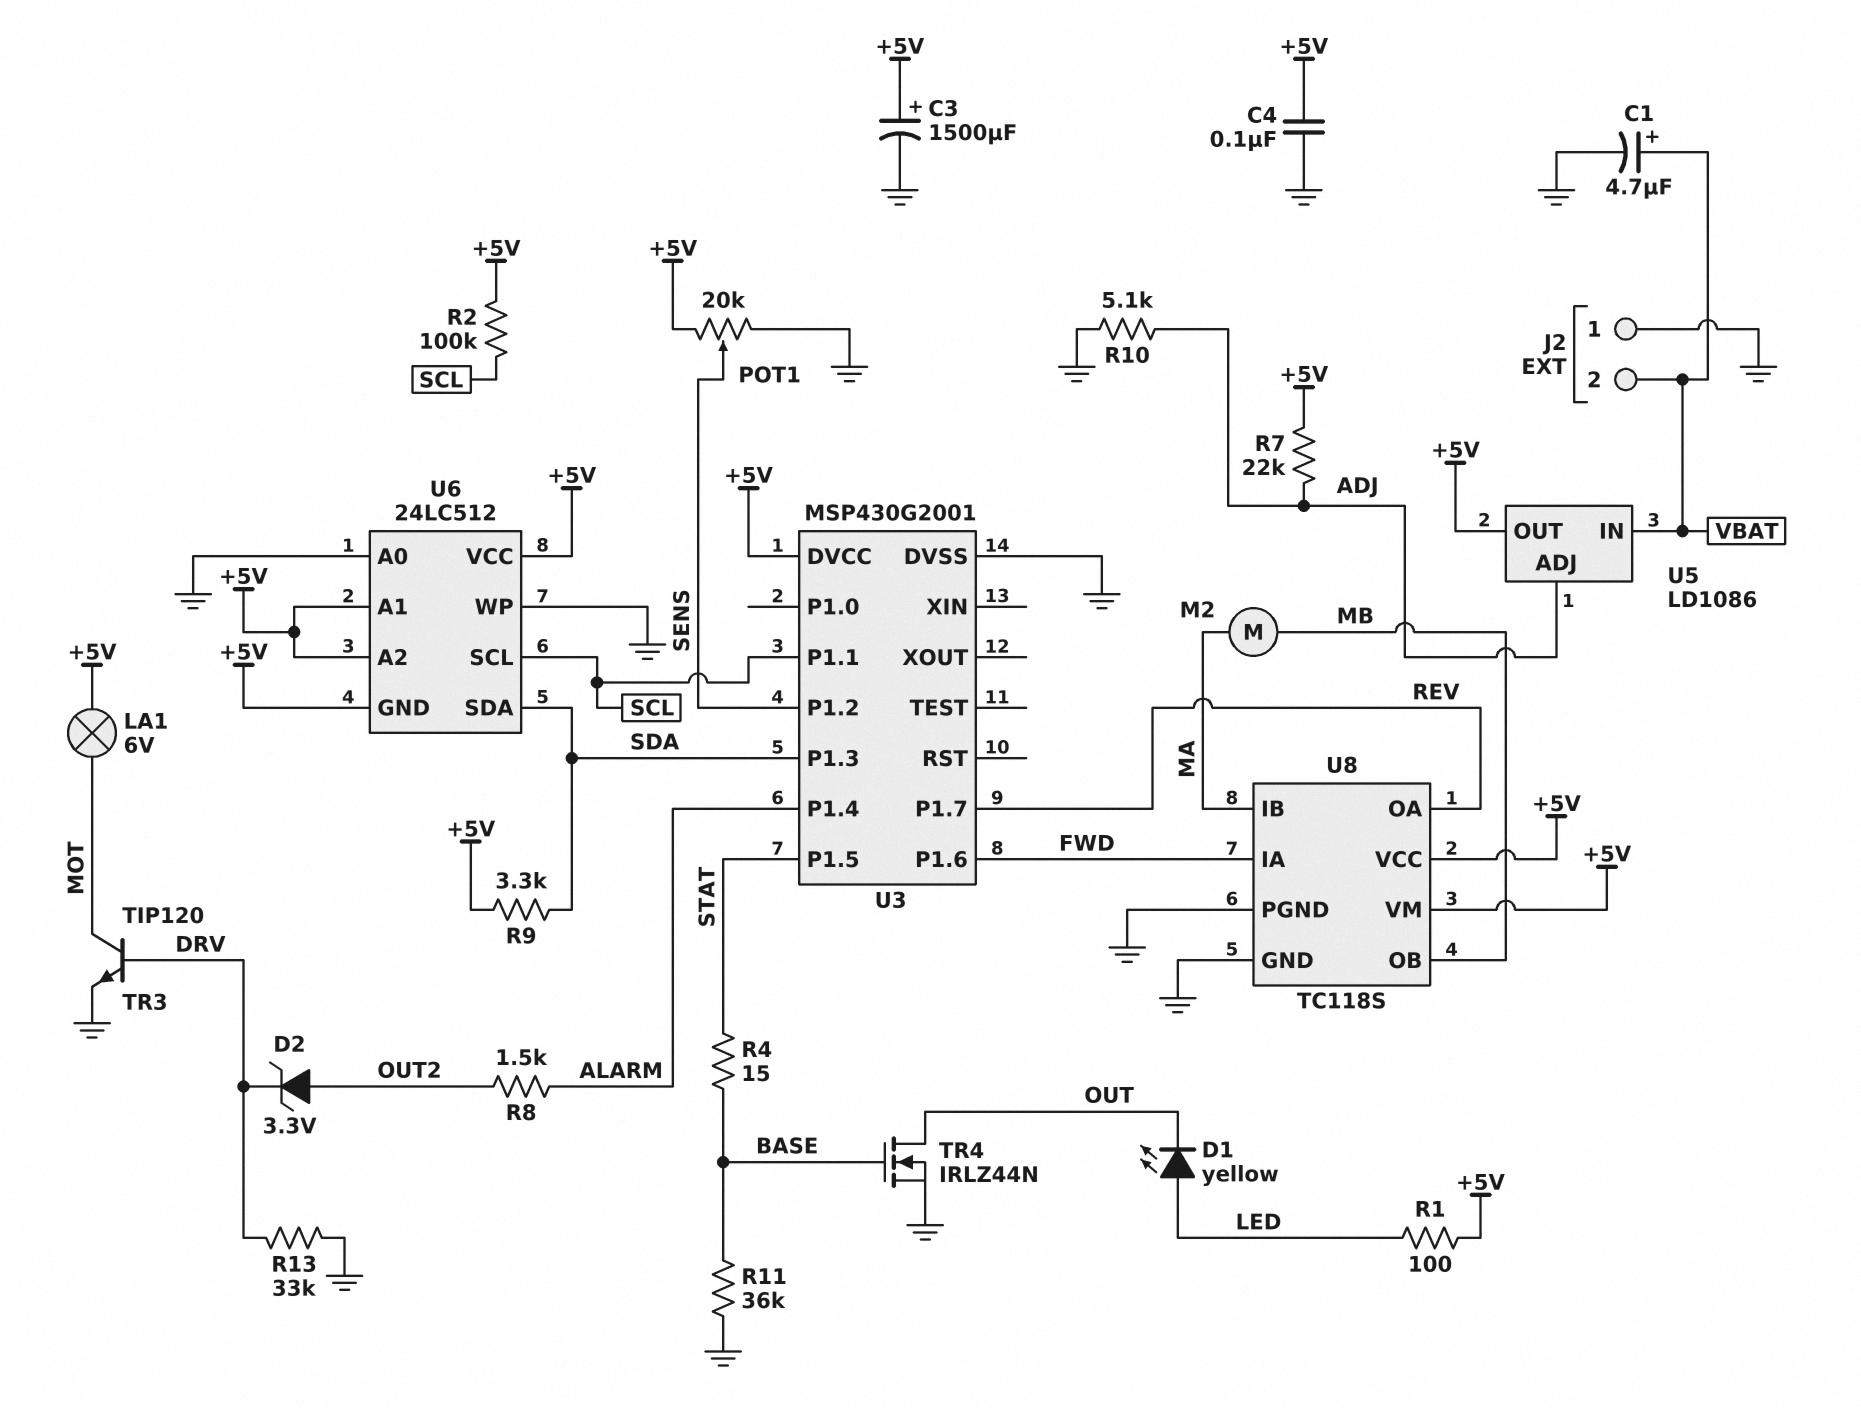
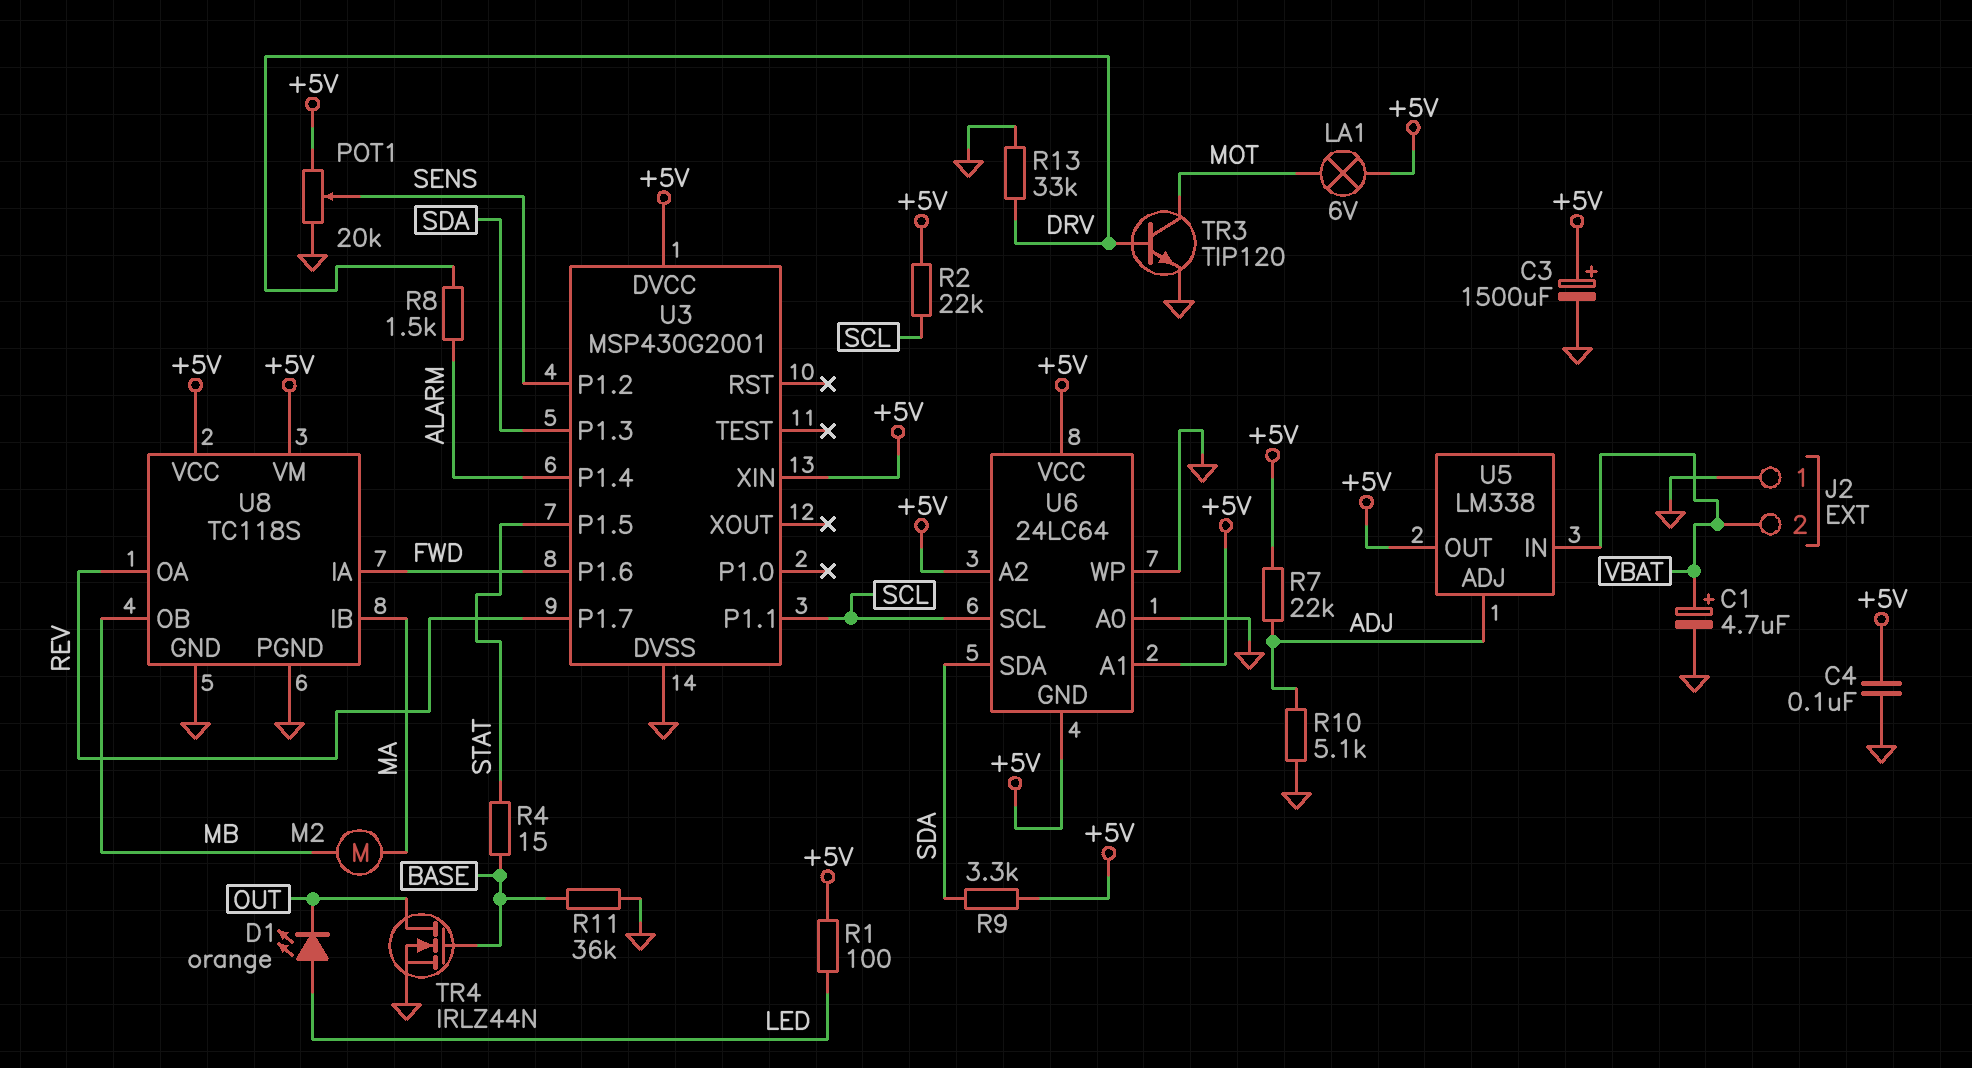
D1: LED yellow (A LED, K OUT) -> LED orange (A LED, K OUT)
D2: zener 3.3V (A OUT2, K DRV) -> none
R2: 100k (+5V, SCL) -> 22k (+5V, SCL)
R8: 1.5k (ALARM, OUT2) -> 1.5k (ALARM, DRV)
U3 pin XIN: none -> +5V
U5: LD1086 -> LM338
U6: 24LC512 -> 24LC64

